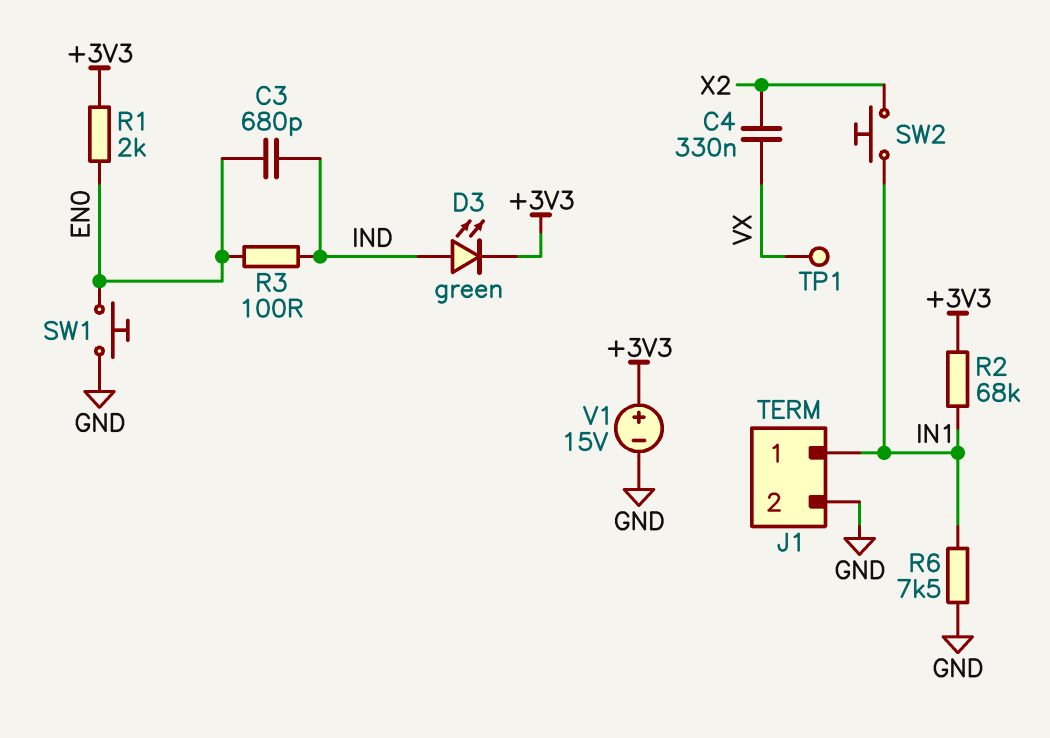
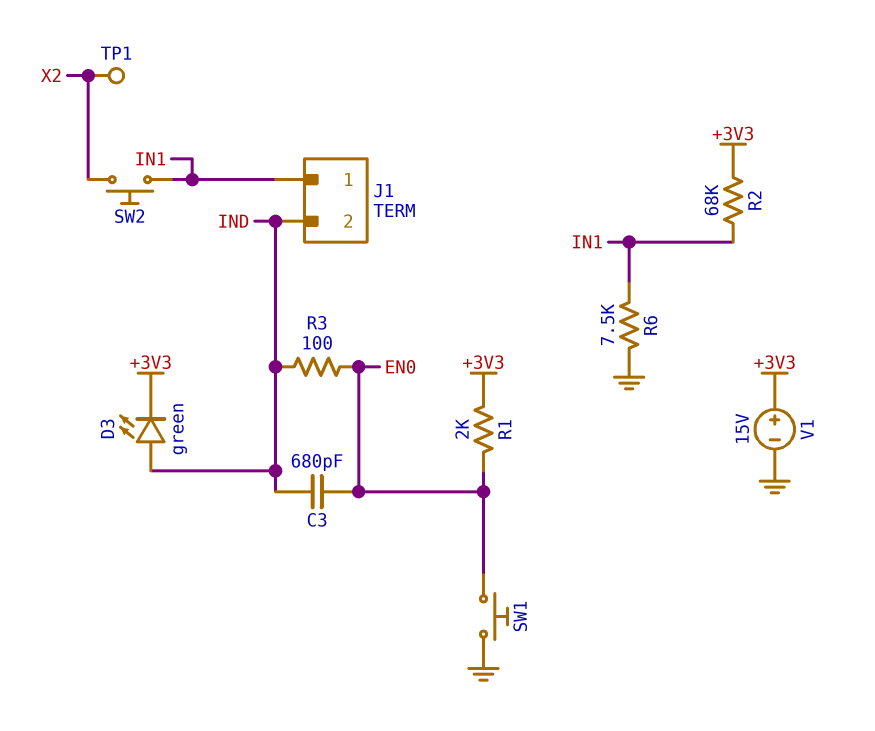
C4: 330nF (VX, X2) -> none
J1 pin 2: GND -> IND
TP1: test point (VX) -> test point (X2)

